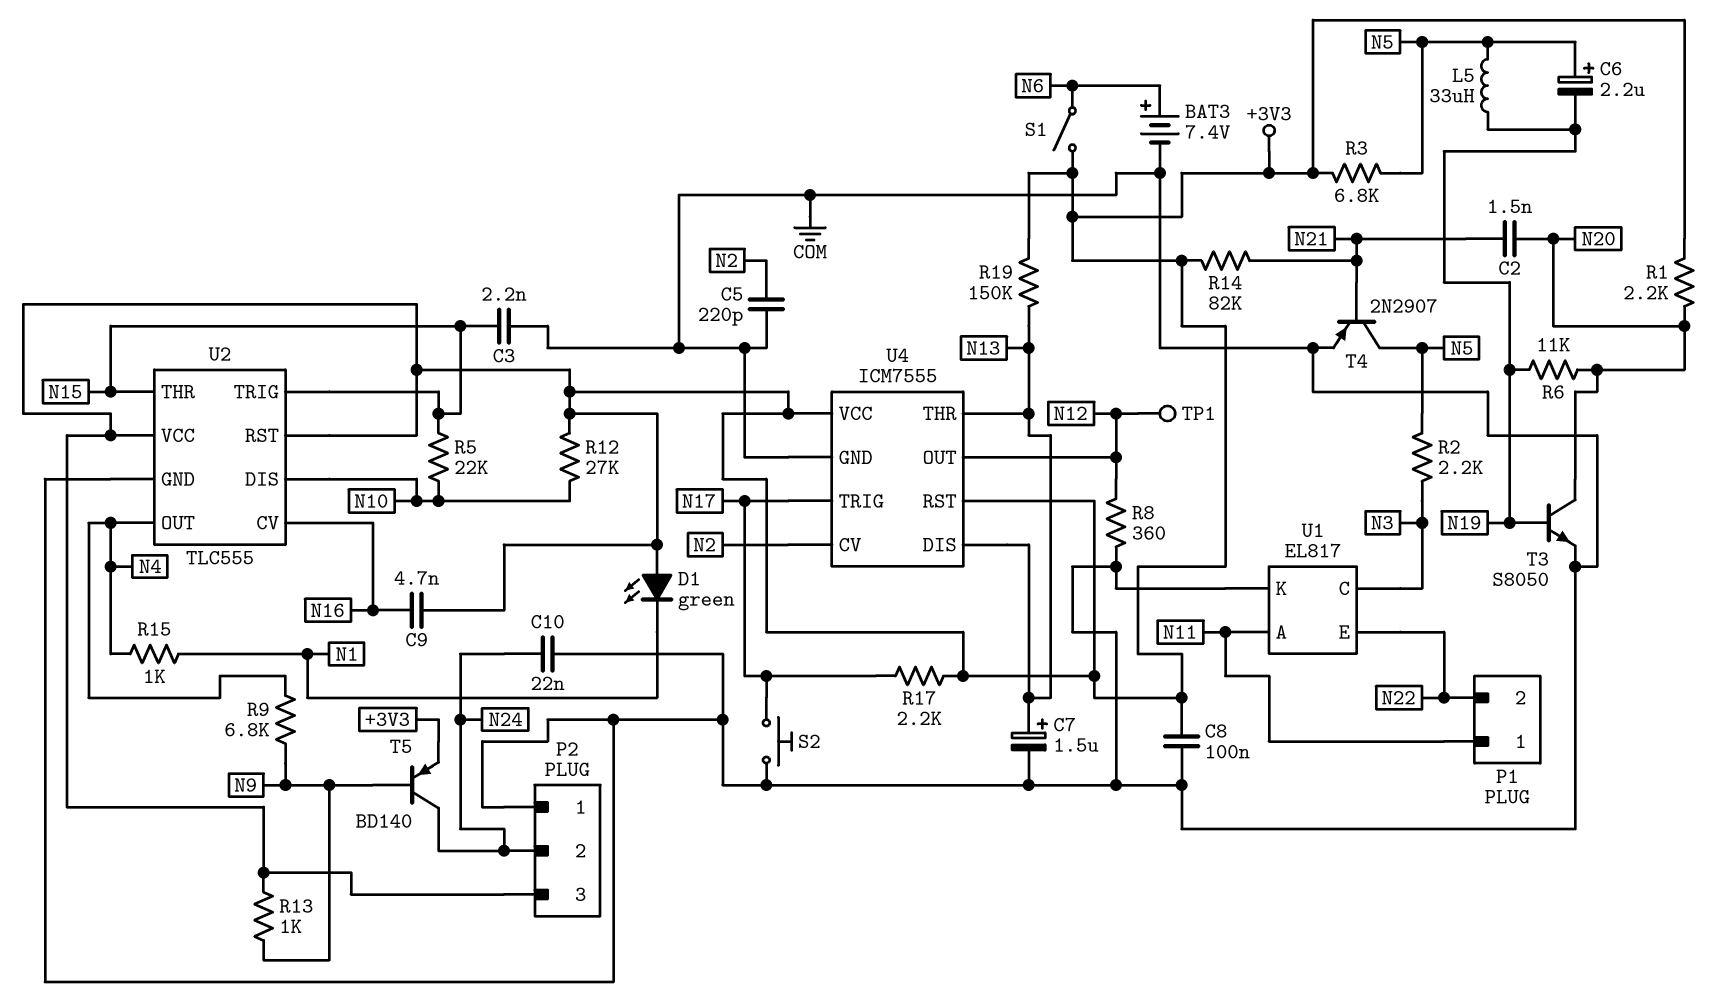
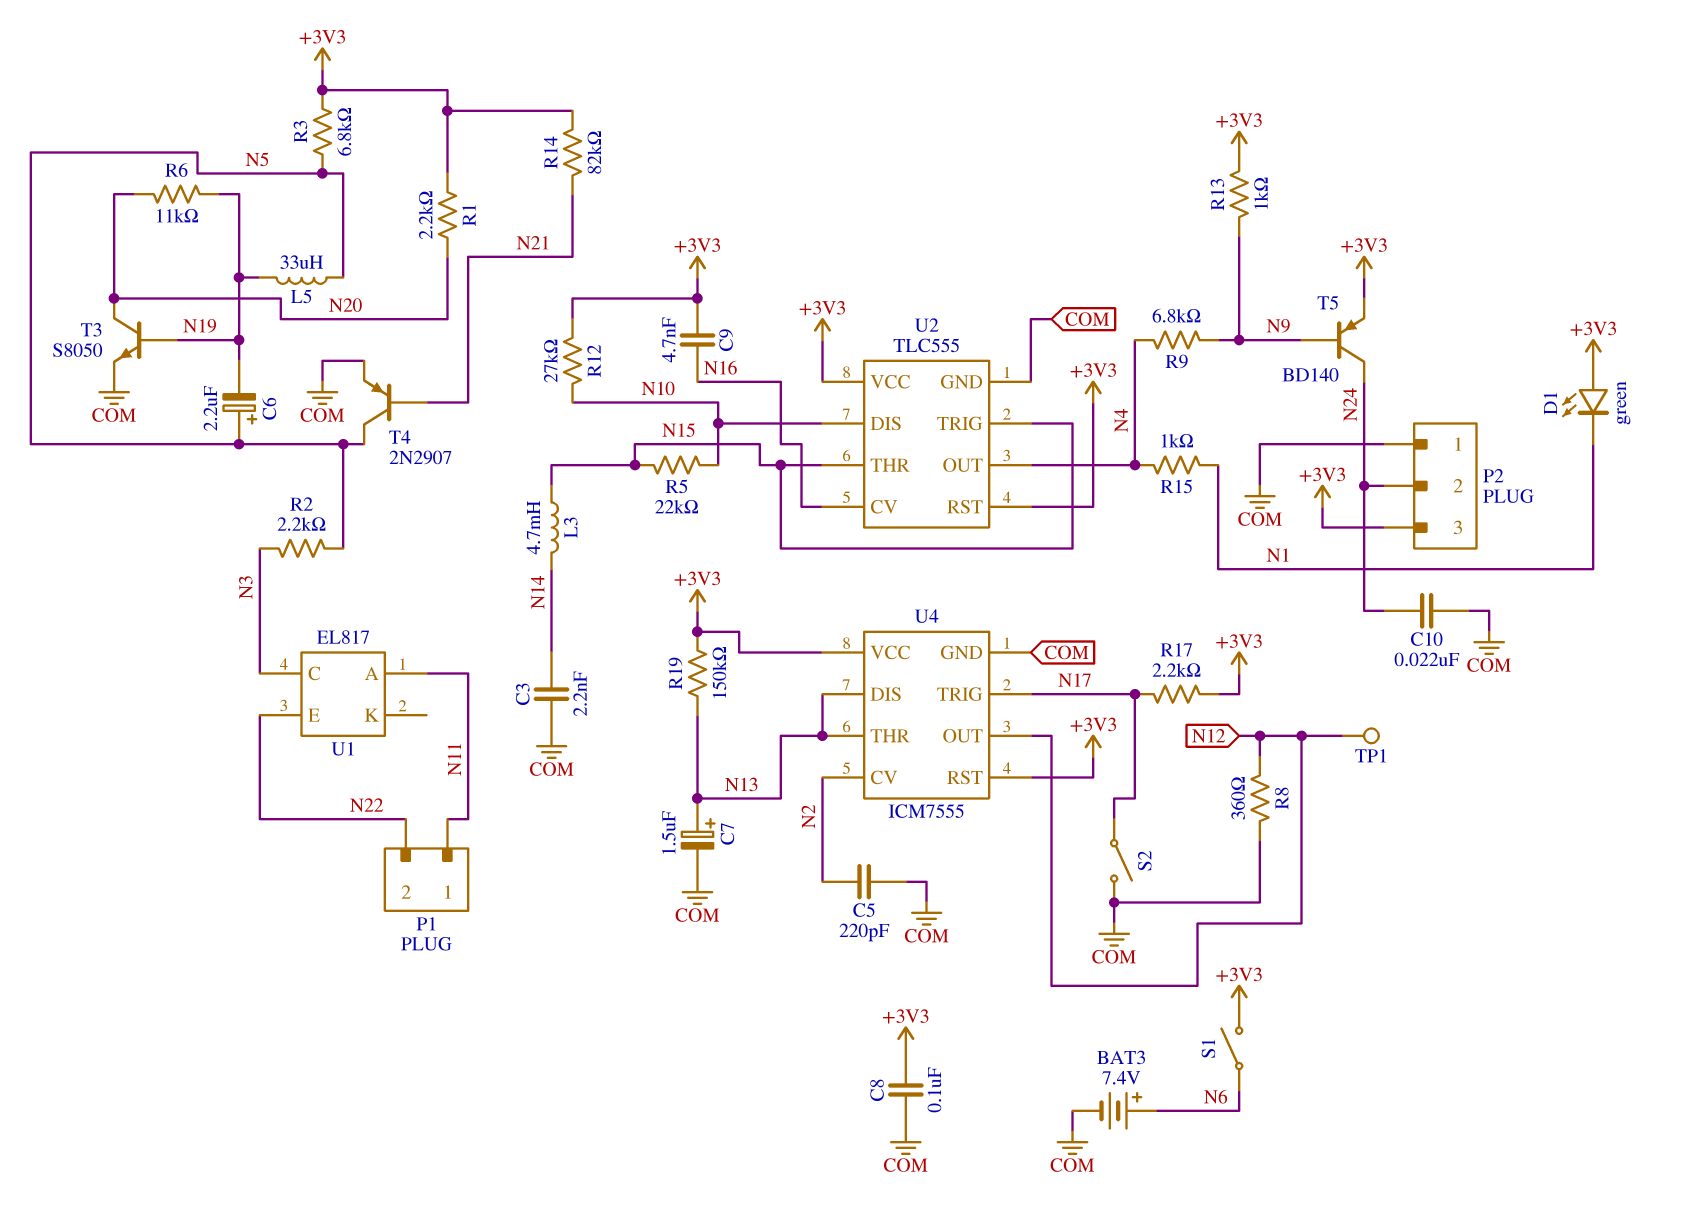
C2: 1.5nF (N20, N21) -> none
C3: 2.2nF (COM, N15) -> 2.2nF (COM, N14)
L3: none -> 4.7mH (N14, N15)
S2: button (COM, N17) -> switch (COM, N17)
U1 pin K: COM -> none

